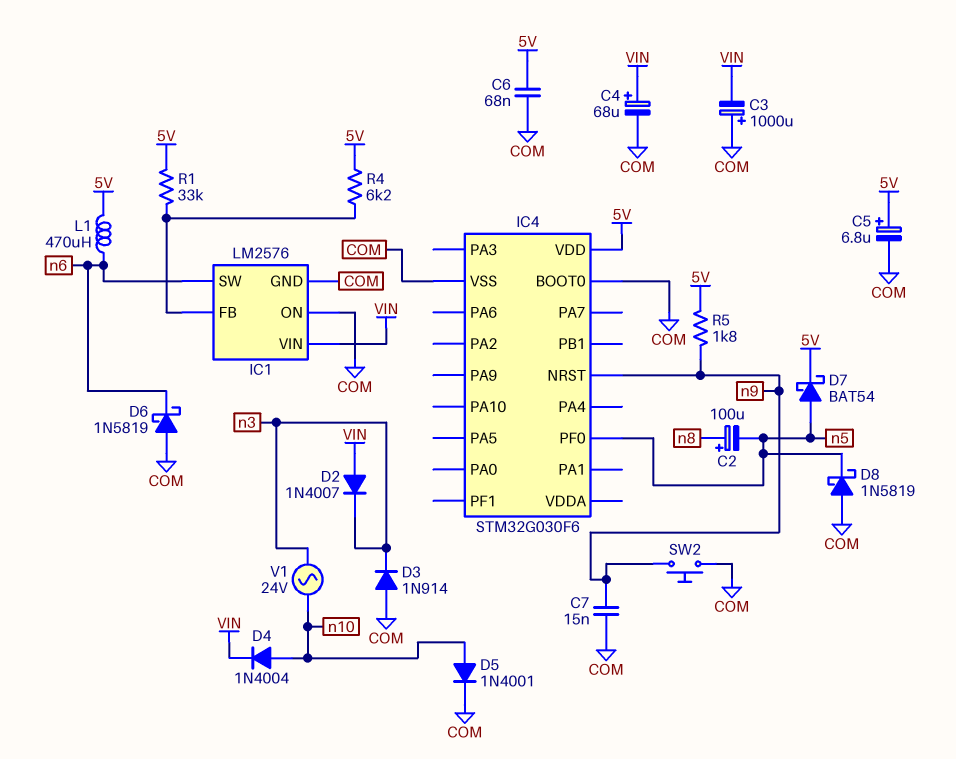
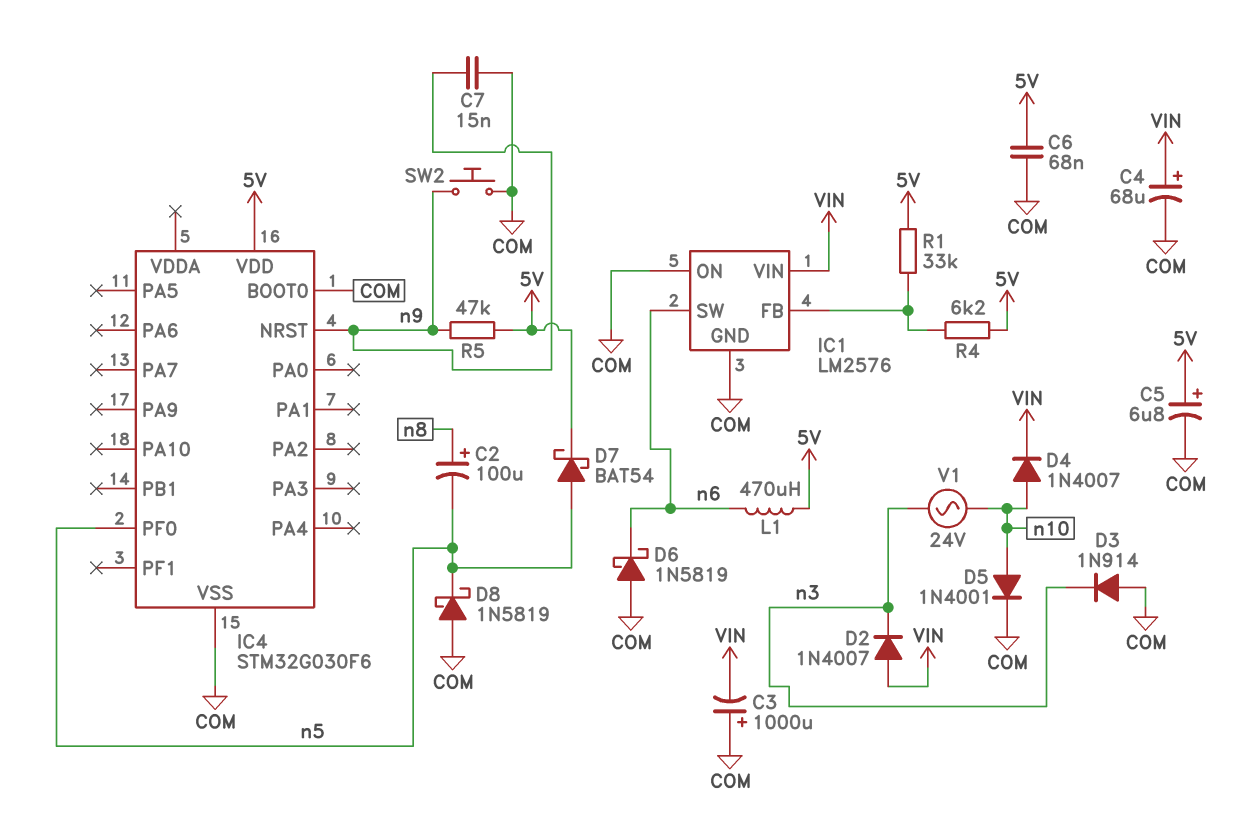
D4: diode 1N4004 (A n10, K VIN) -> diode 1N4007 (A n10, K VIN)
R5: 1.8k (5V, n9) -> 47k (5V, n9)

